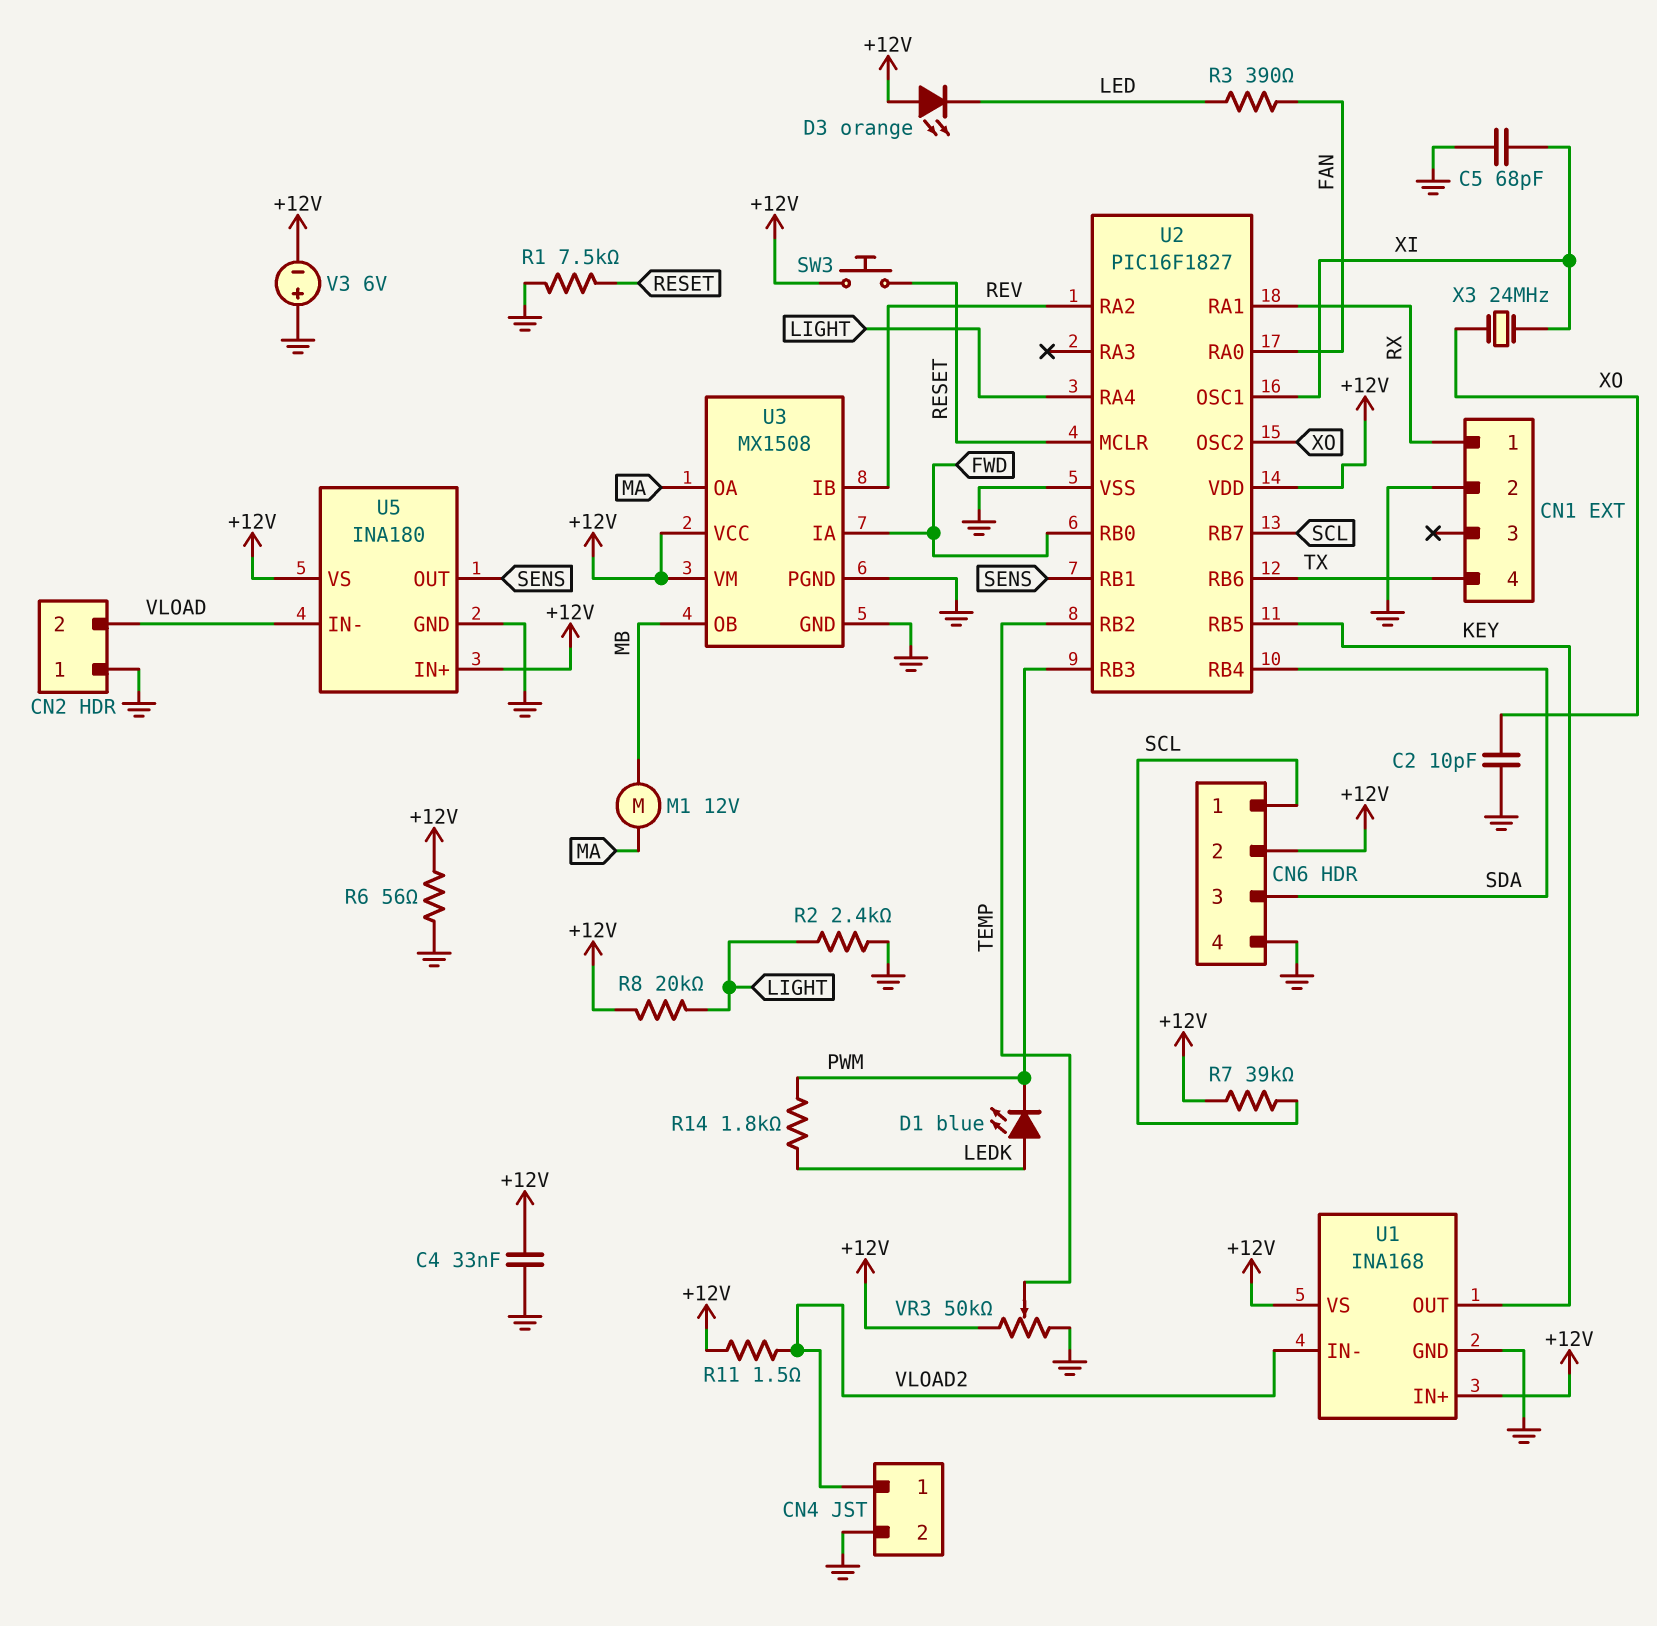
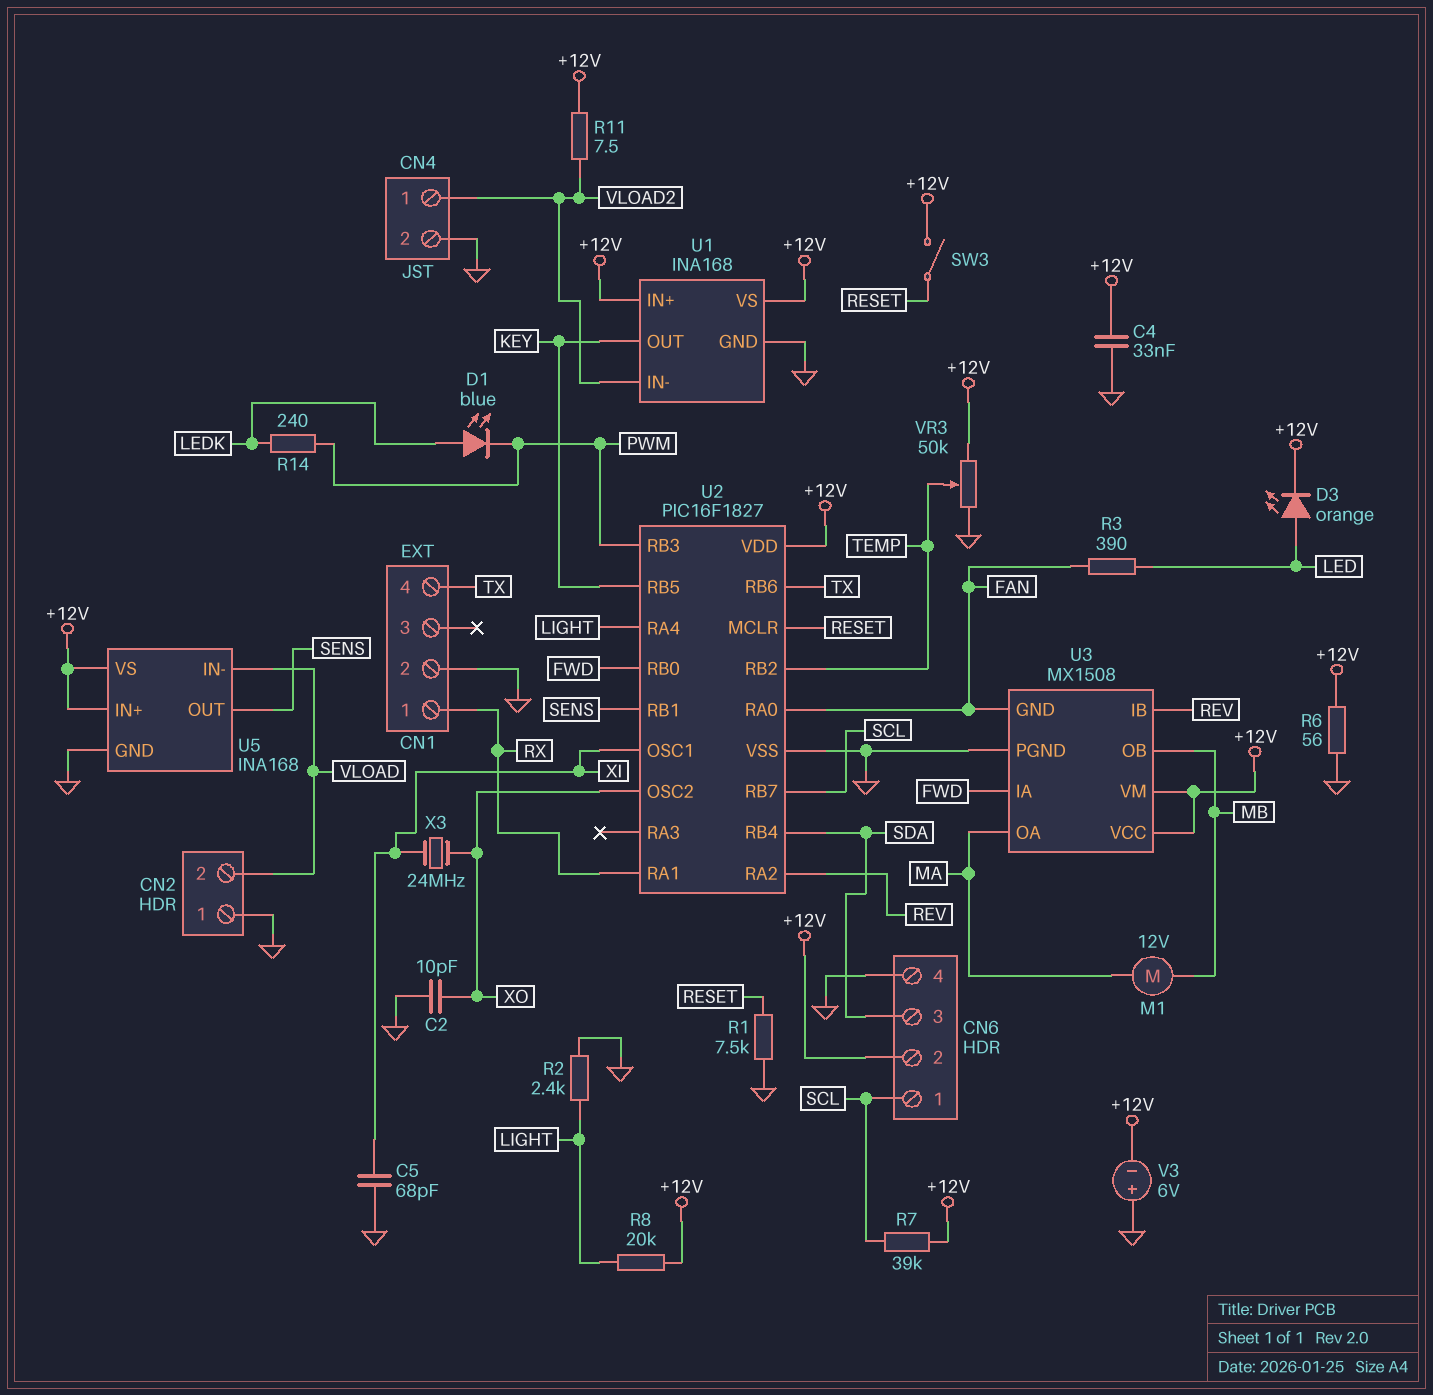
D3: LED orange (A +12V, K LED) -> LED orange (A LED, K +12V)
R11: 1.5 (+12V, VLOAD2) -> 7.5 (+12V, VLOAD2)
R14: 1.8k (LEDK, PWM) -> 240 (LEDK, PWM)
SW3: button (+12V, RESET) -> switch (+12V, RESET)
U3 pin GND: GND -> FAN
U5: INA180 -> INA168

